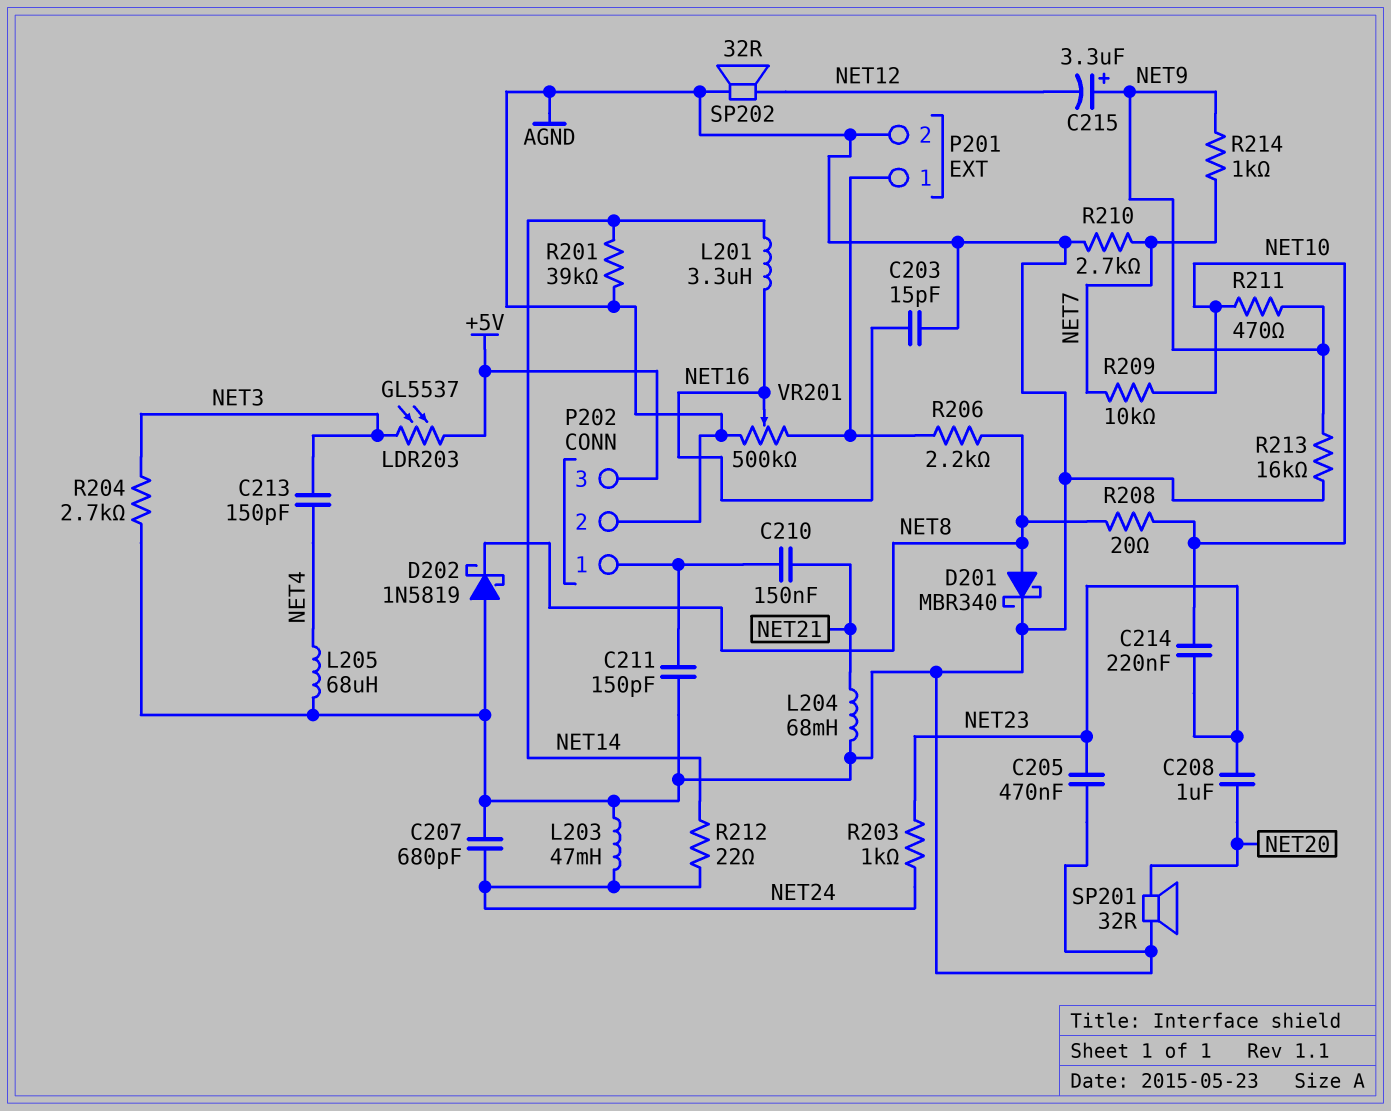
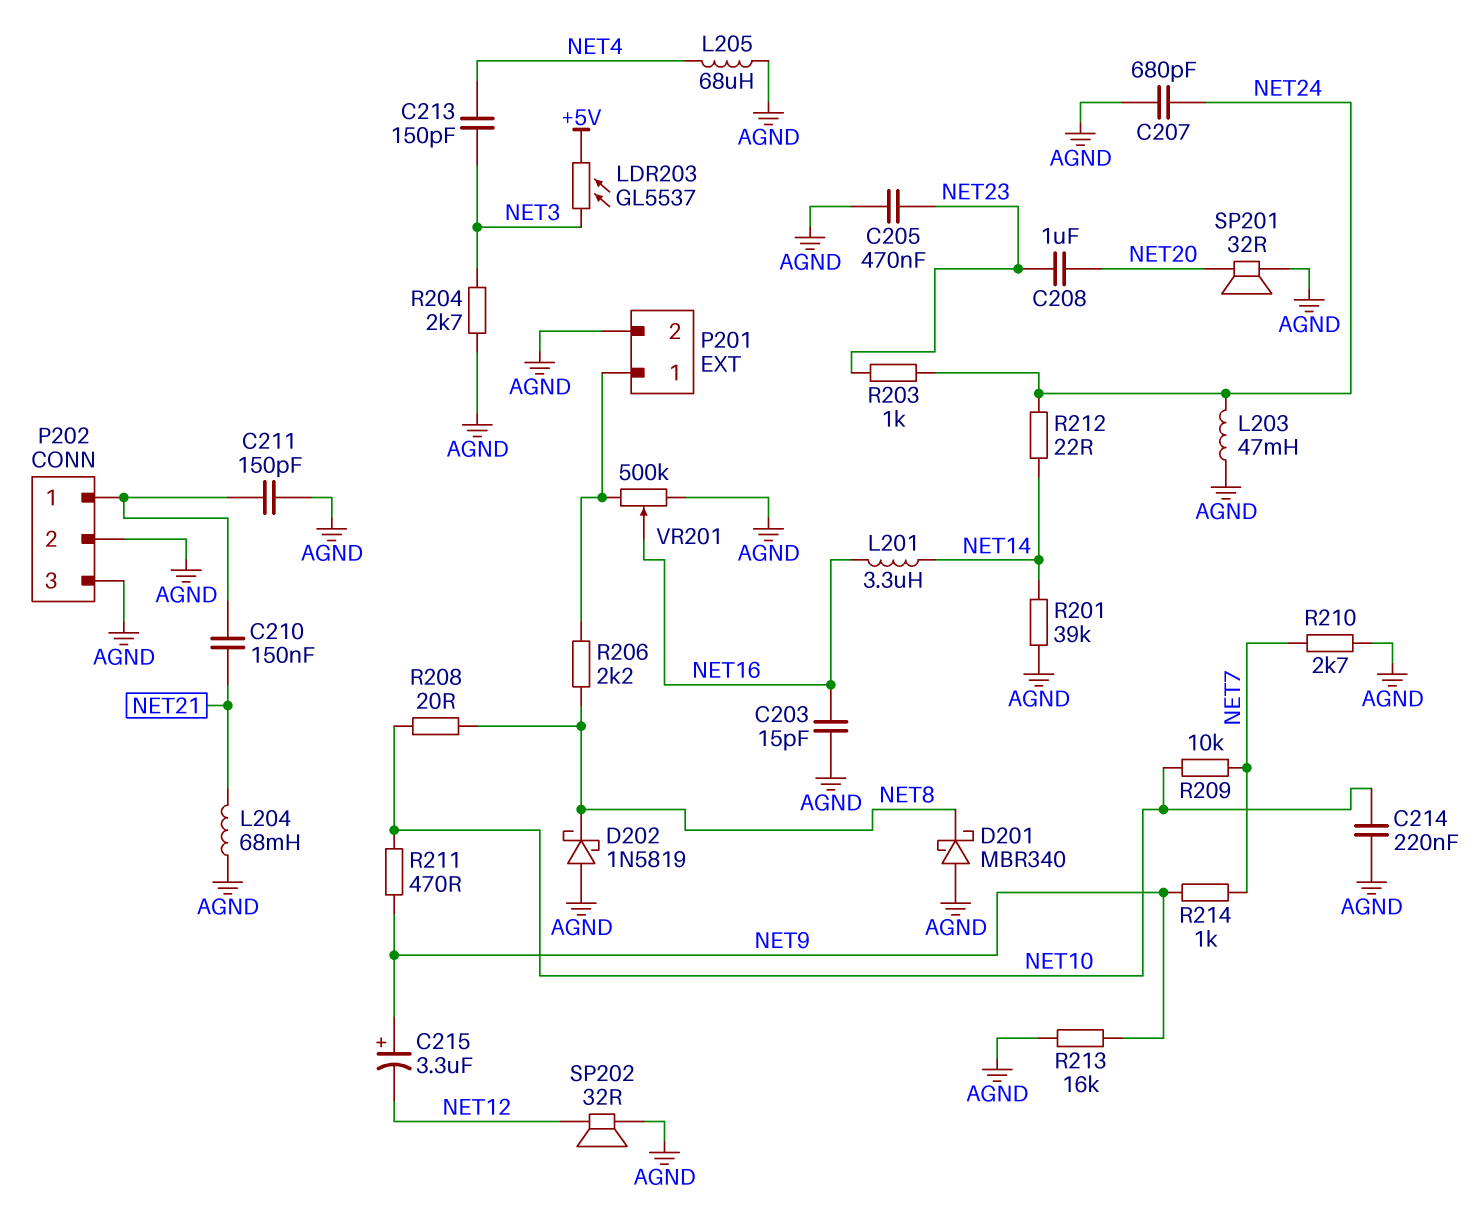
C214: 220nF (NET10, NET23) -> 220nF (AGND, NET10)
D201: schottky MBR340 (A NET8, K AGND) -> schottky MBR340 (A AGND, K NET8)
P202 pin 3: +5V -> AGND

